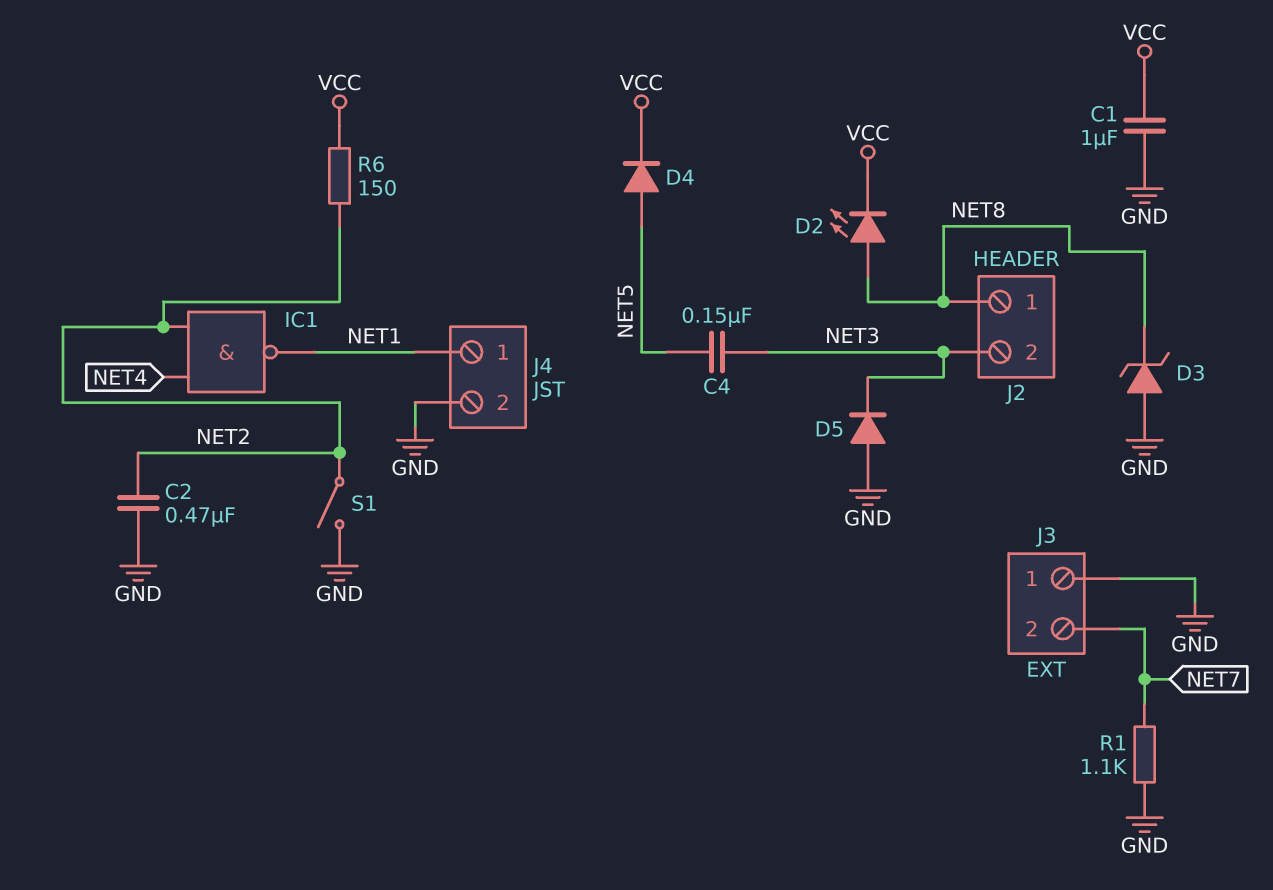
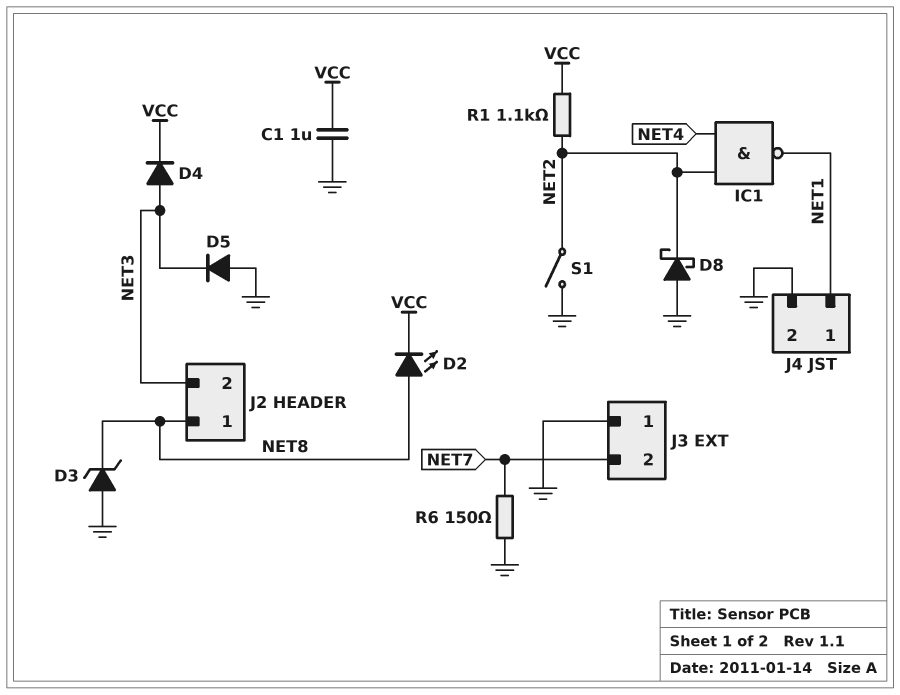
C2: 470nF (GND, NET2) -> none
C4: 150nF (NET3, NET5) -> none
D4: diode (A NET5, K VCC) -> diode (A NET3, K VCC)
D8: none -> schottky (A GND, K NET2)
R1: 1.1k (GND, NET7) -> 1.1k (NET2, VCC)
R6: 150 (NET2, VCC) -> 150 (GND, NET7)

